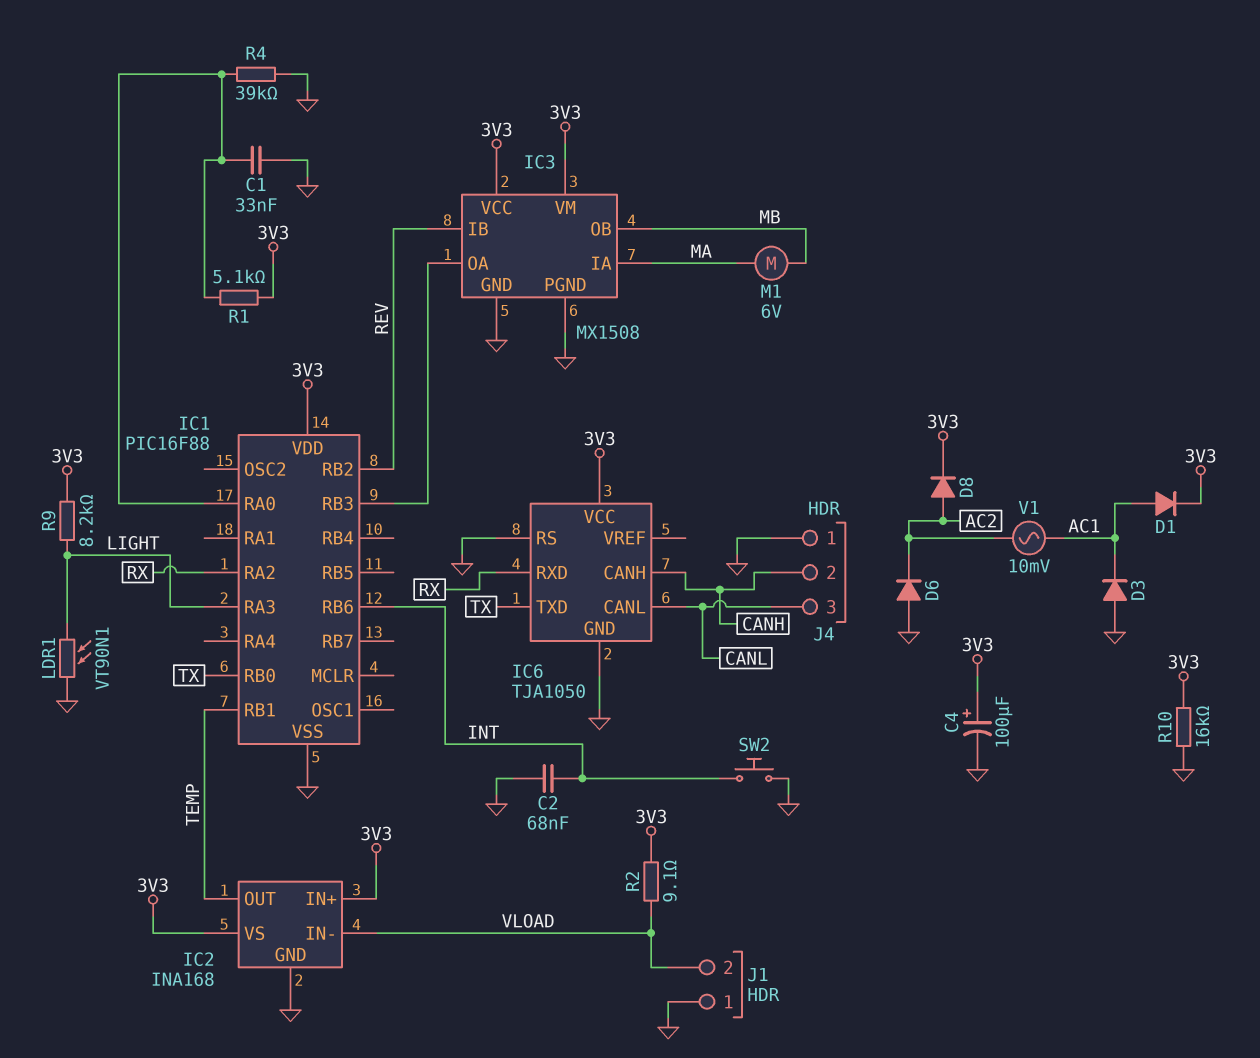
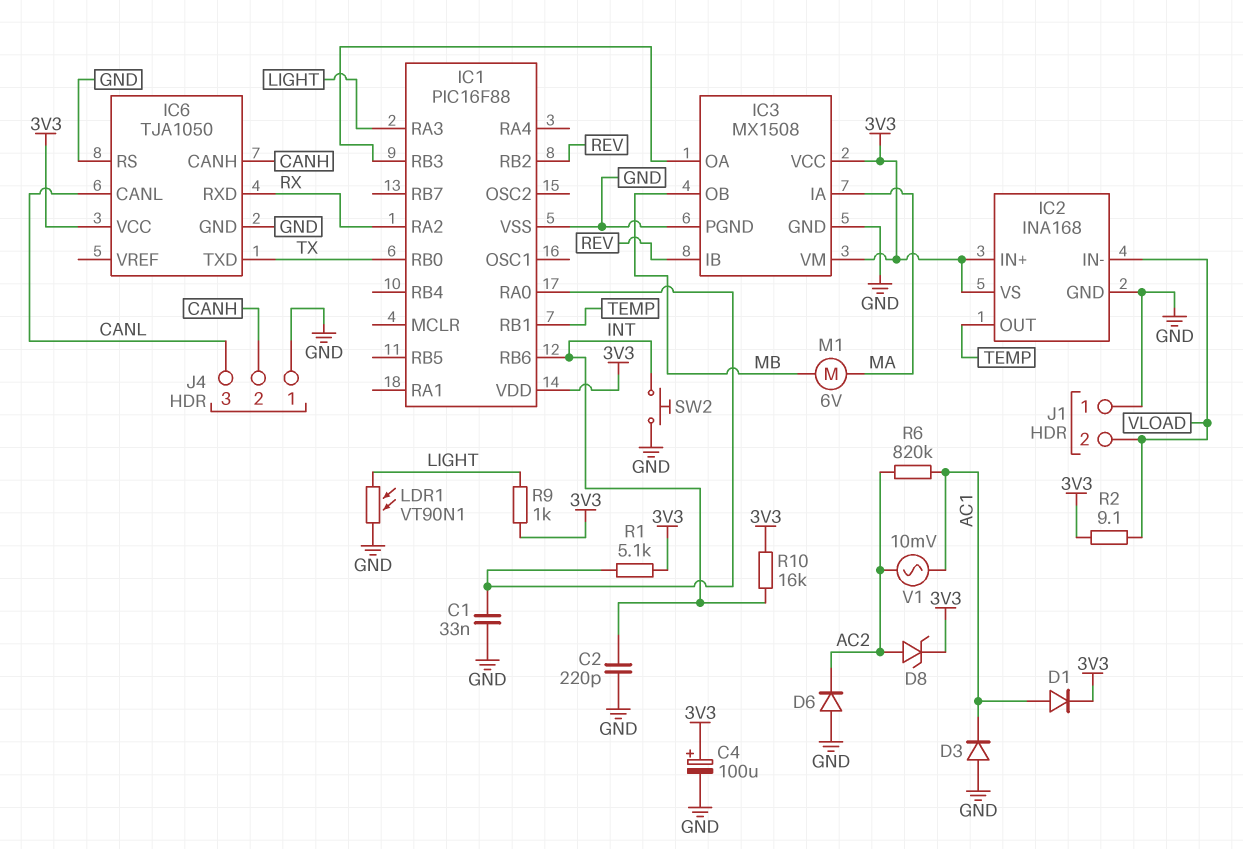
C2: 68nF (GND, INT) -> 220pF (GND, INT)
D8: diode (A AC2, K 3V3) -> zener (A AC2, K 3V3)
R4: 39k (GND, IC1/RA0) -> none
R6: none -> 820k (AC1, AC2)
R9: 8.2k (3V3, LIGHT) -> 1k (3V3, LIGHT)
R10: 16k (3V3, GND) -> 16k (3V3, INT)

